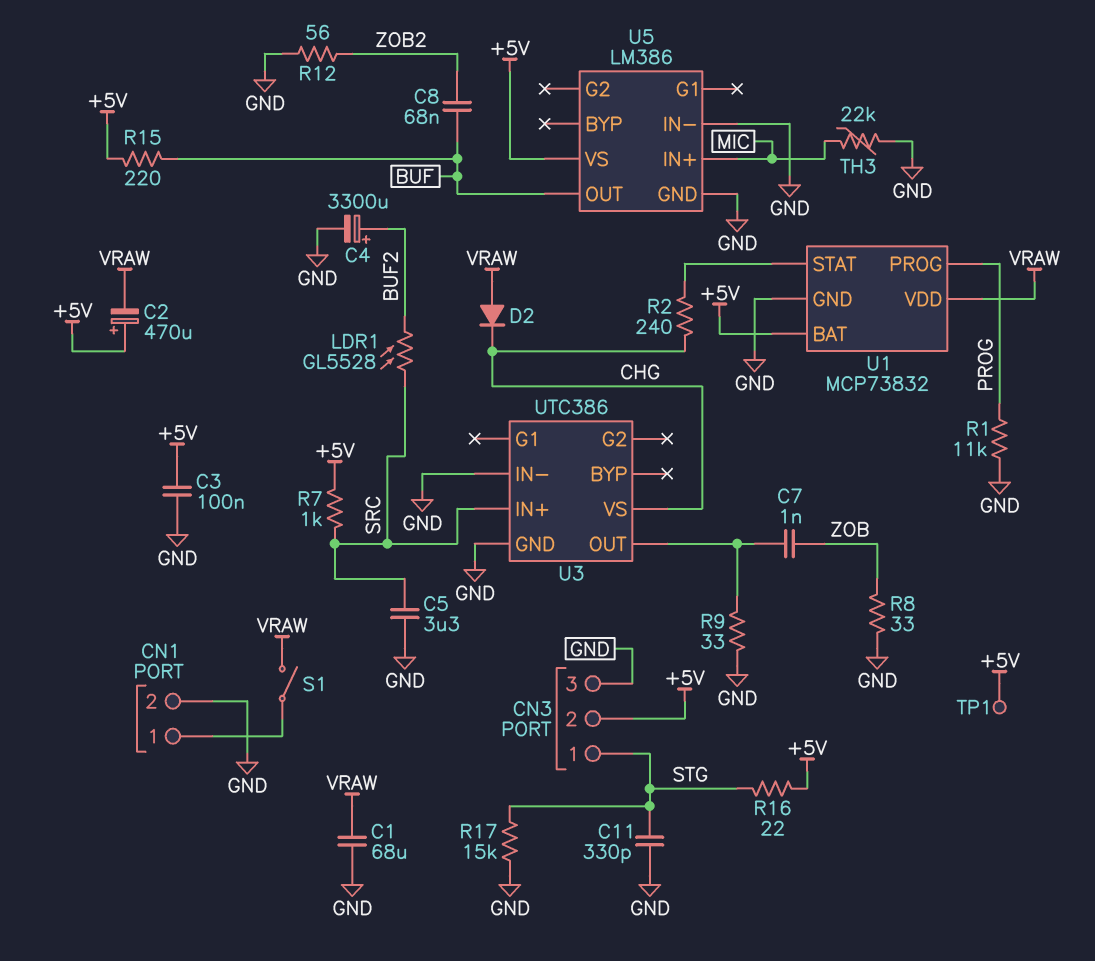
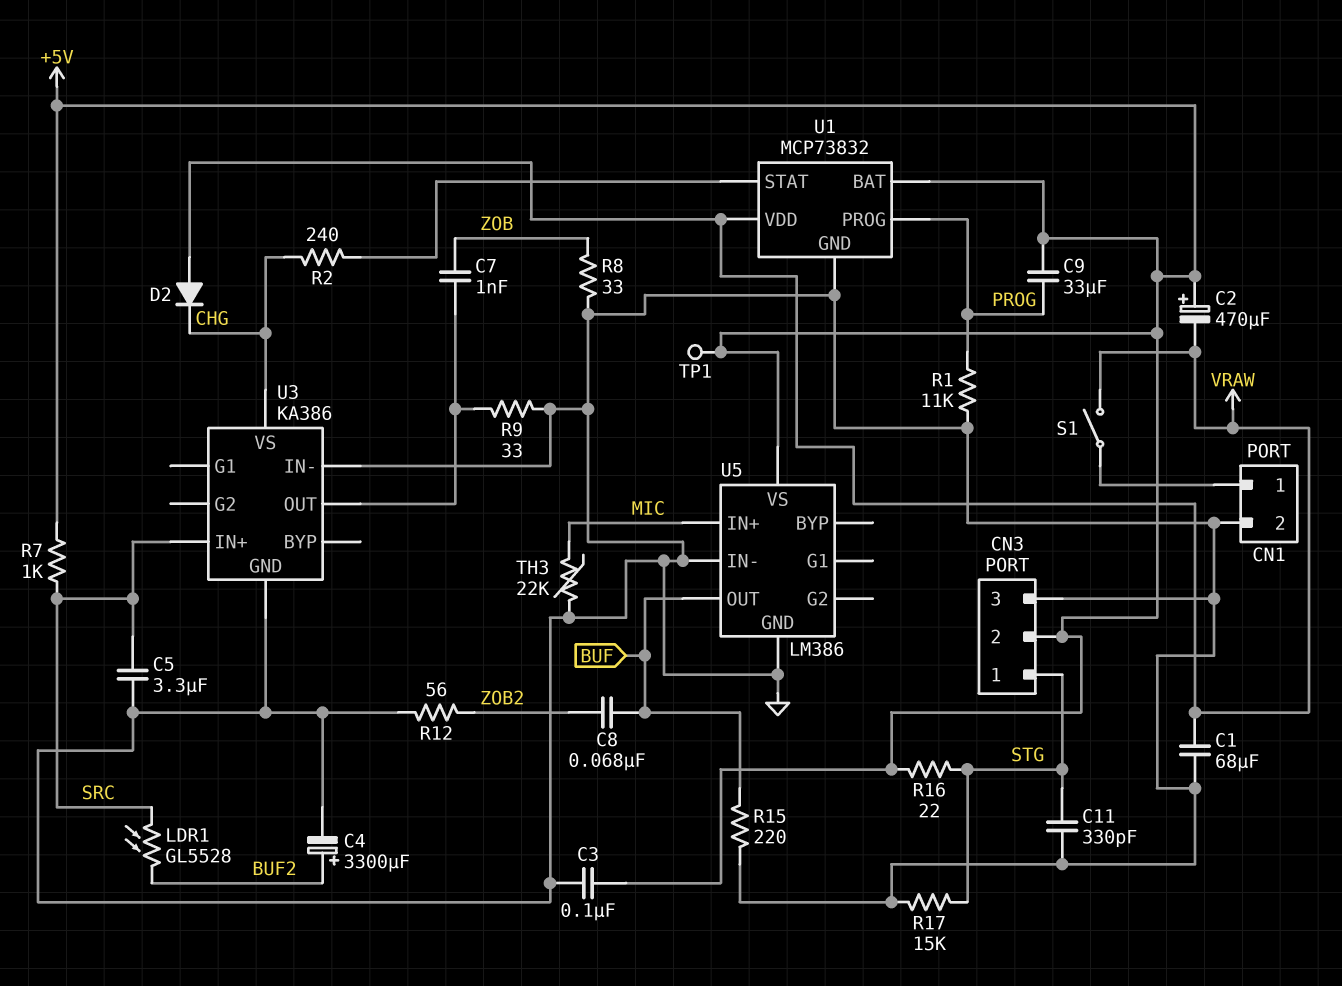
C9: none -> 33uF (+5V, PROG)
R15: 220 (+5V, BUF) -> 220 (BUF, GND)
U3: UTC386 -> KA386

